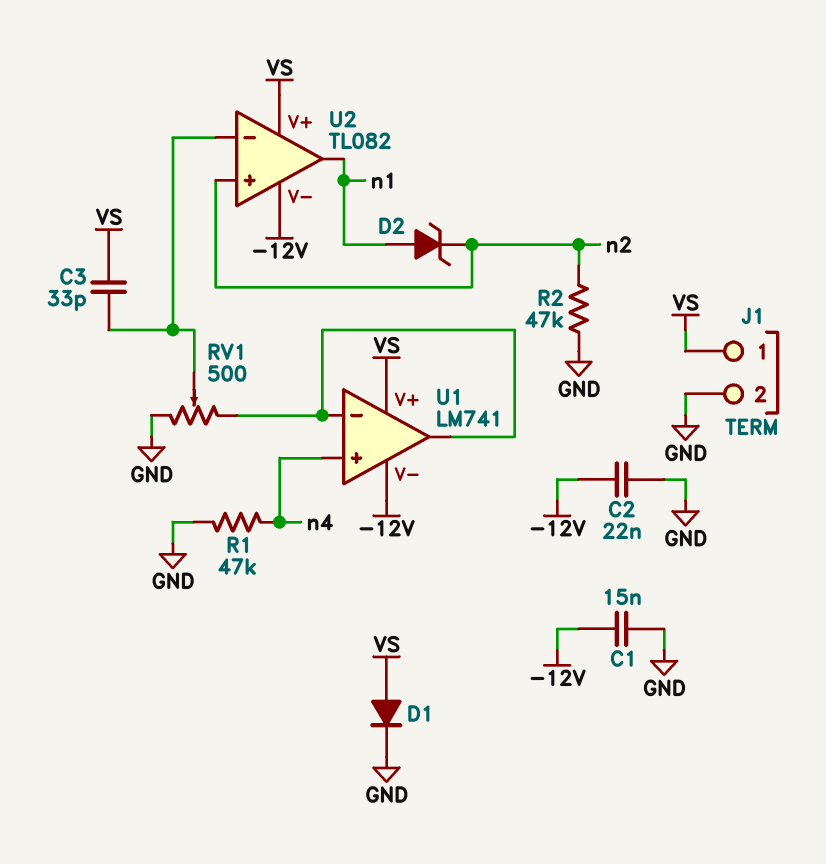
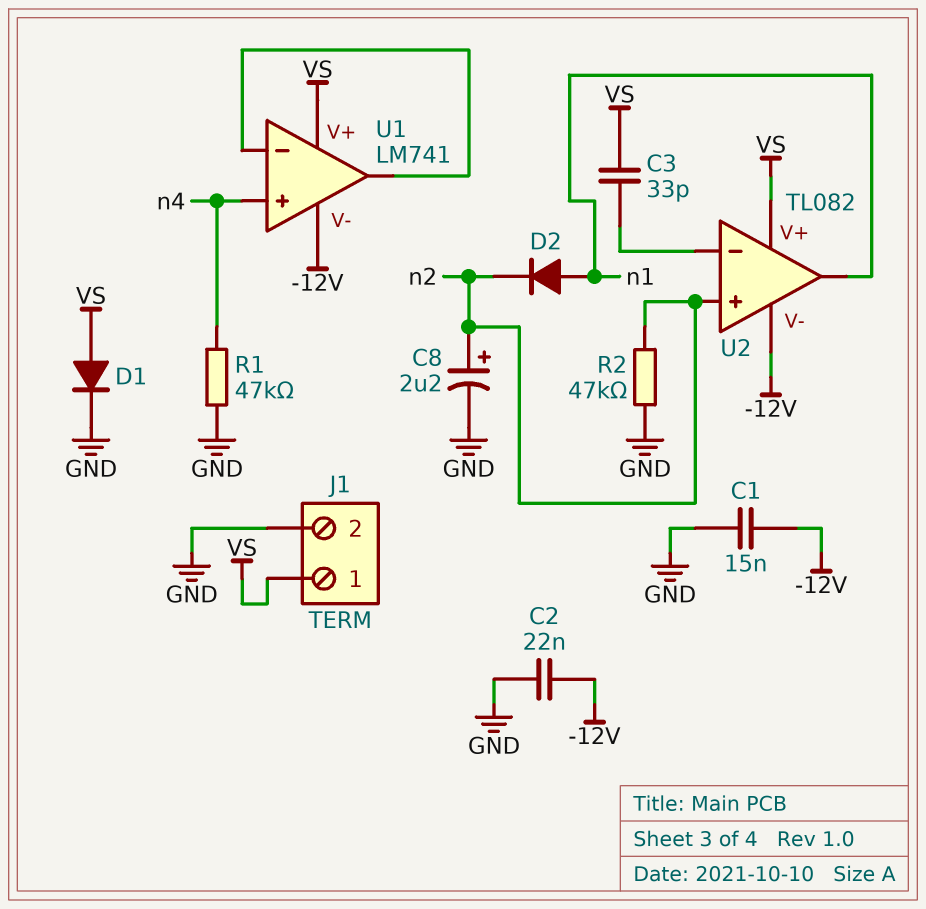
C8: none -> 2.2uF (plus n2, minus GND)
D2: zener (A n1, K n2) -> diode (A n1, K n2)
RV1: 500 (GND, U1/in-, wiper U2/in-) -> none

